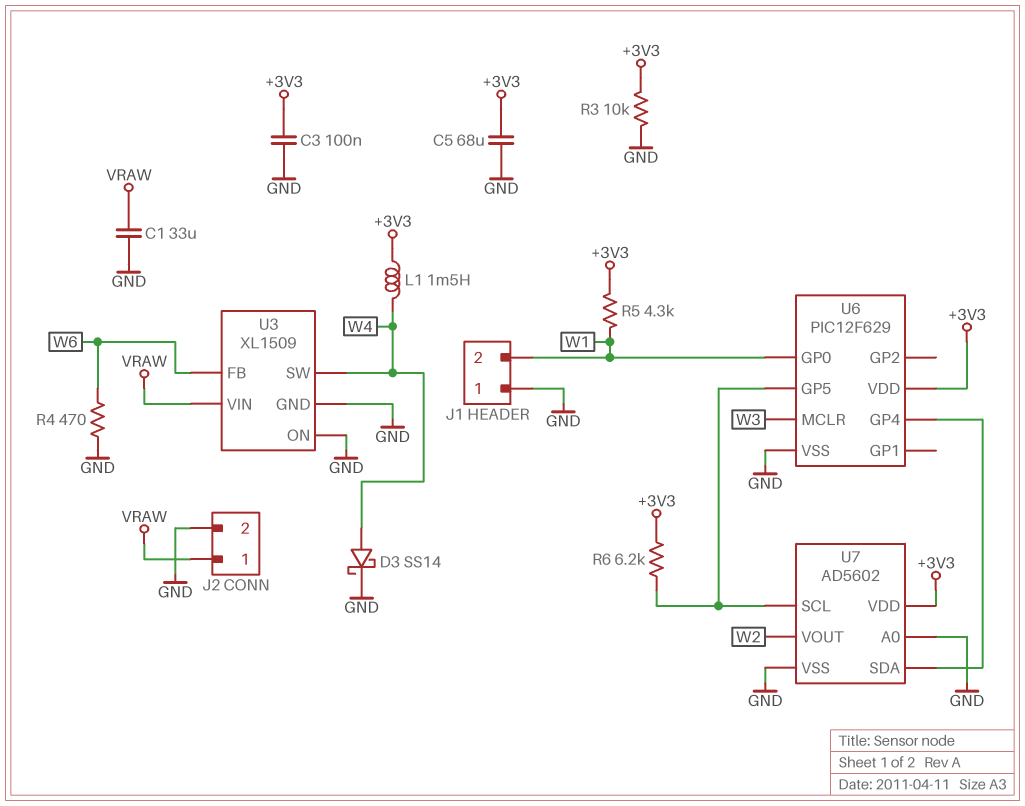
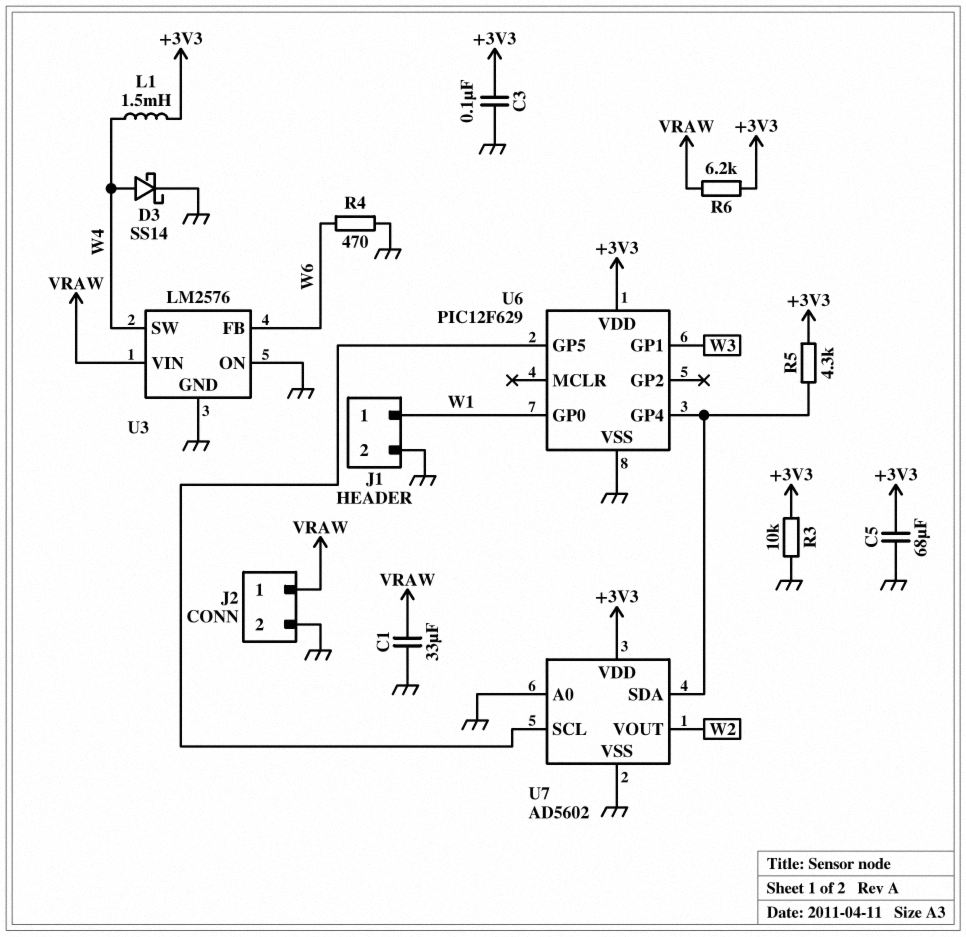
J1 pin 1: GND -> W1
J1 pin 2: W1 -> GND
R5: 4.3k (+3V3, W1) -> 4.3k (+3V3, U6/GP4)
R6: 6.2k (+3V3, U6/GP5) -> 6.2k (+3V3, VRAW)
U3: XL1509 -> LM2576
U6 pin GP1: none -> W3
U6 pin MCLR: W3 -> none

